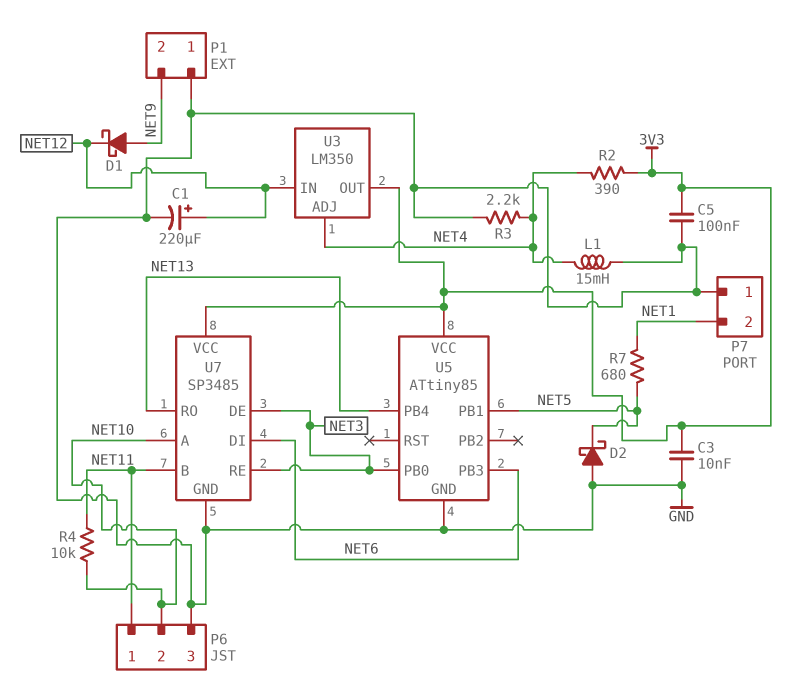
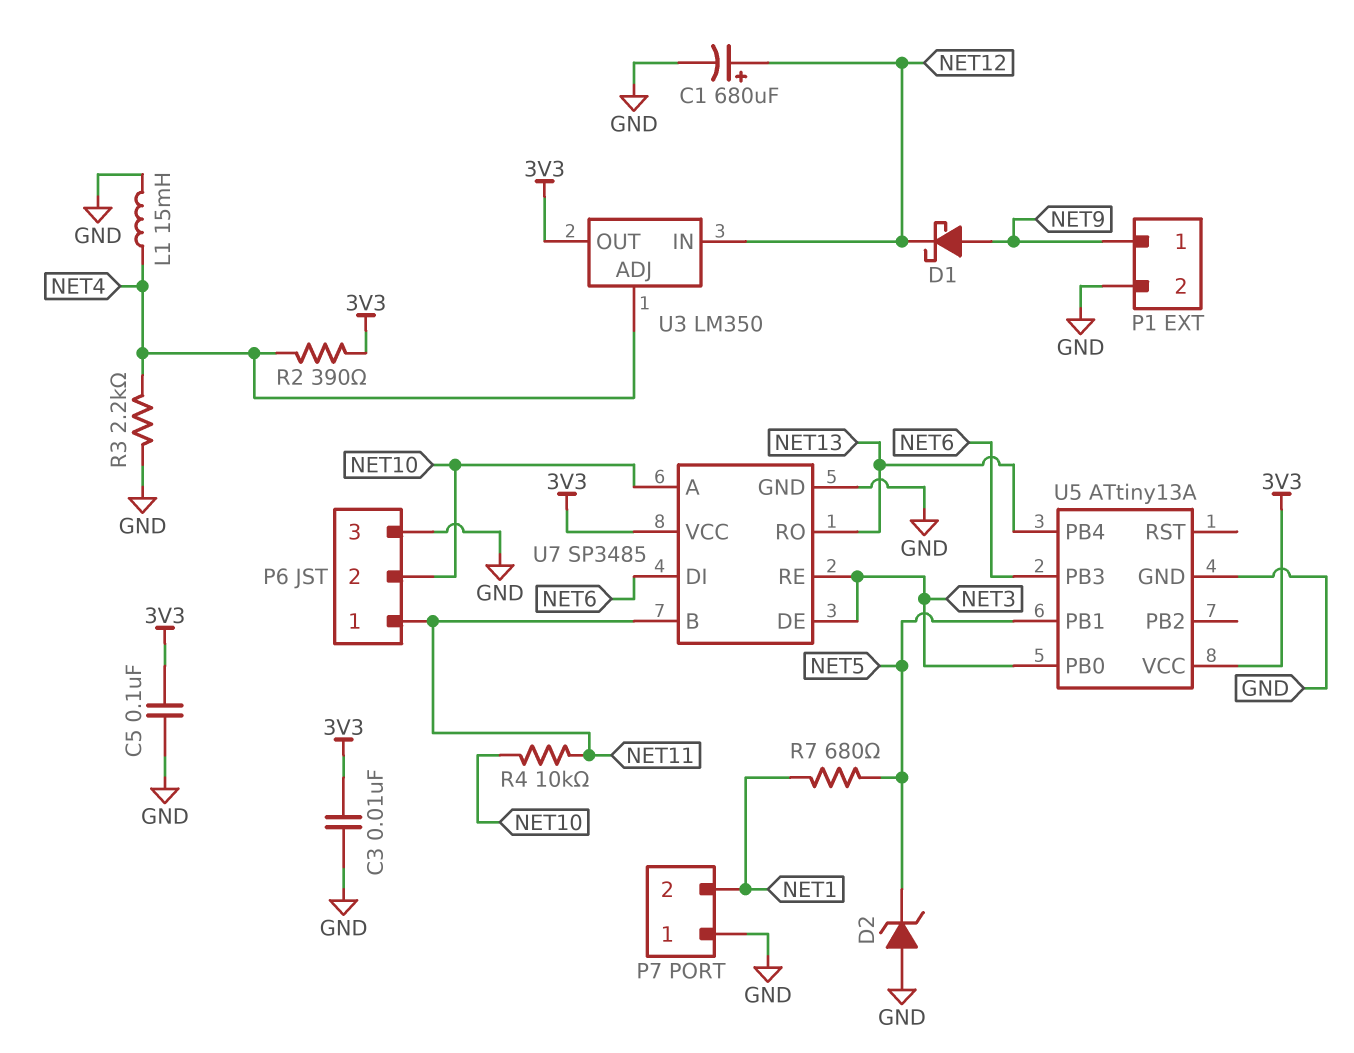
C1: 220uF (plus NET12, minus GND) -> 680uF (plus NET12, minus GND)
D2: schottky (A GND, K NET5) -> zener (A GND, K NET5)
P1 pin 1: GND -> NET9
P1 pin 2: NET9 -> GND
U5: ATtiny85 -> ATtiny13A

